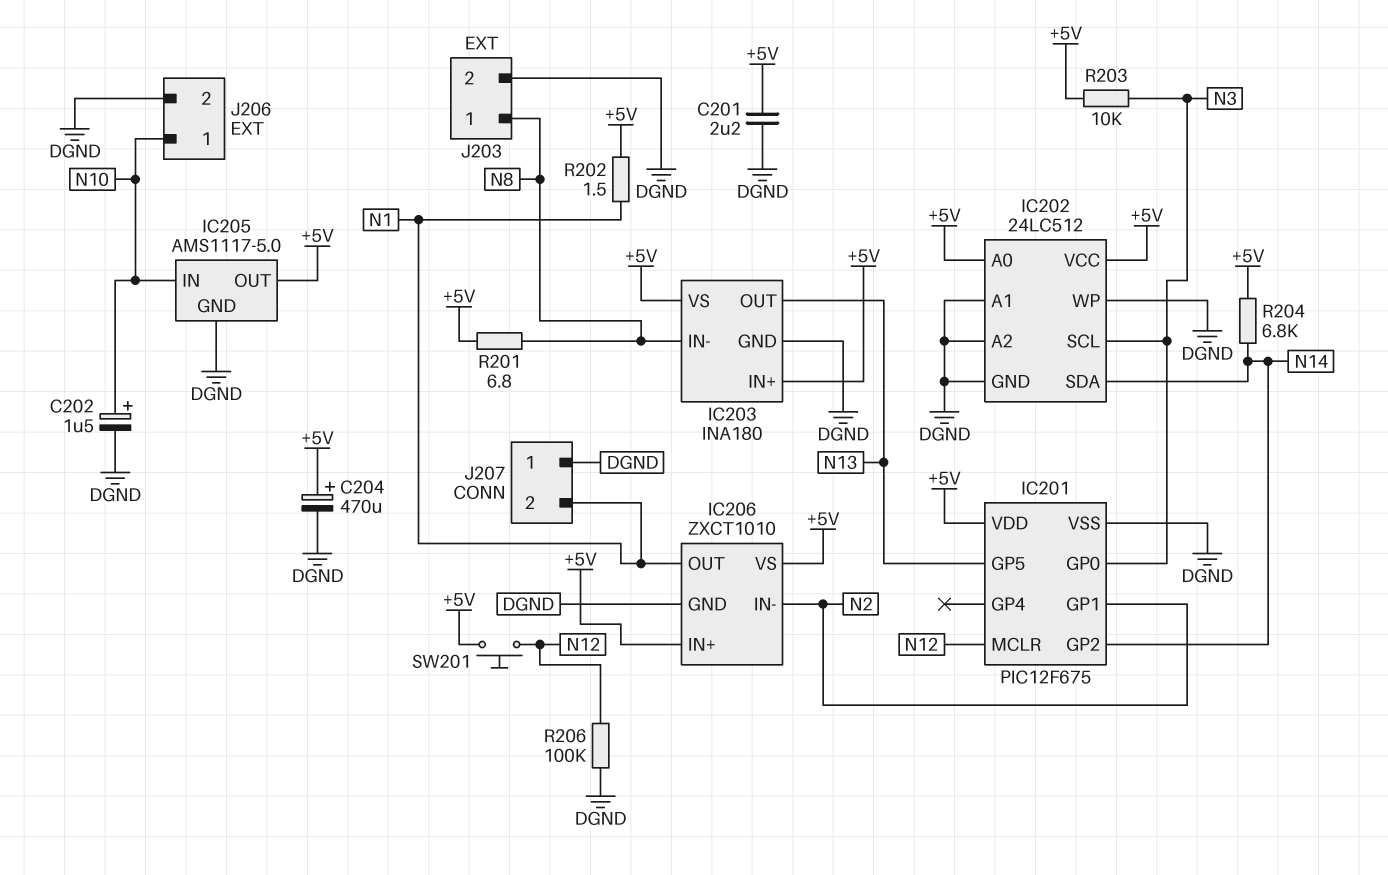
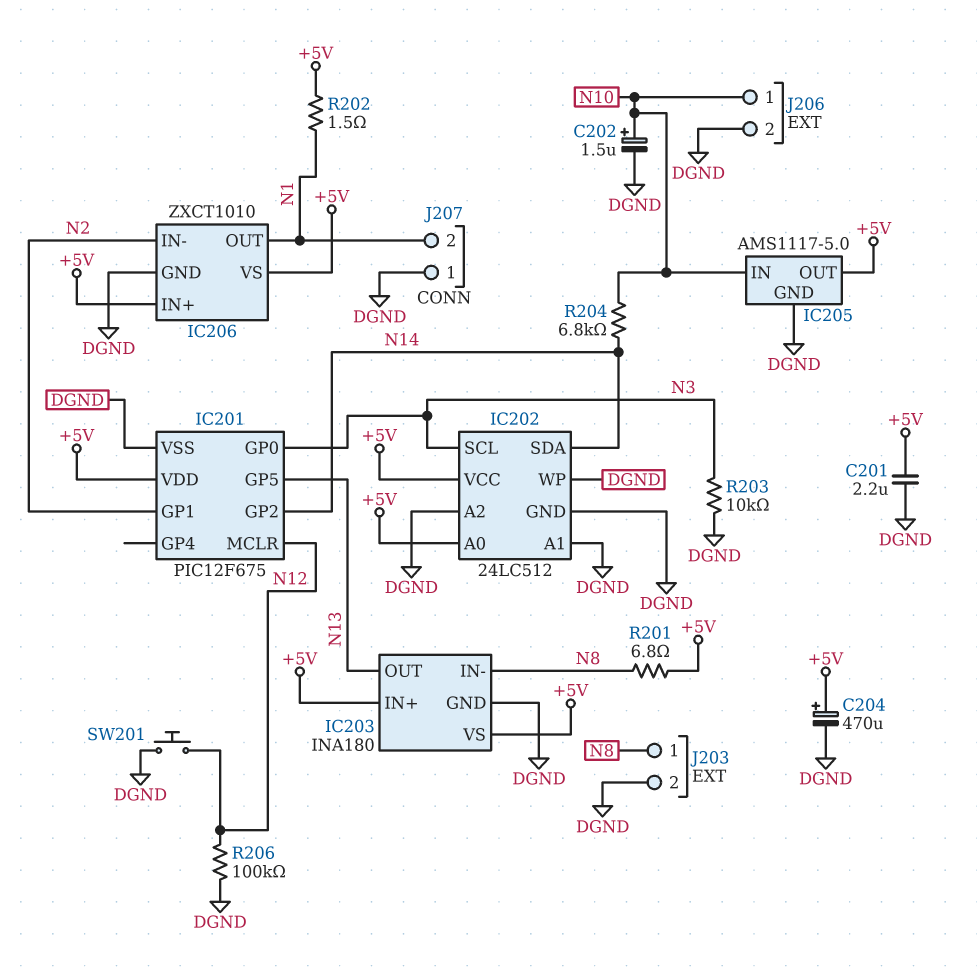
R203: 10k (+5V, N3) -> 10k (DGND, N3)
R204: 6.8k (+5V, N14) -> 6.8k (N10, N14)
SW201: button (+5V, N12) -> button (DGND, N12)

